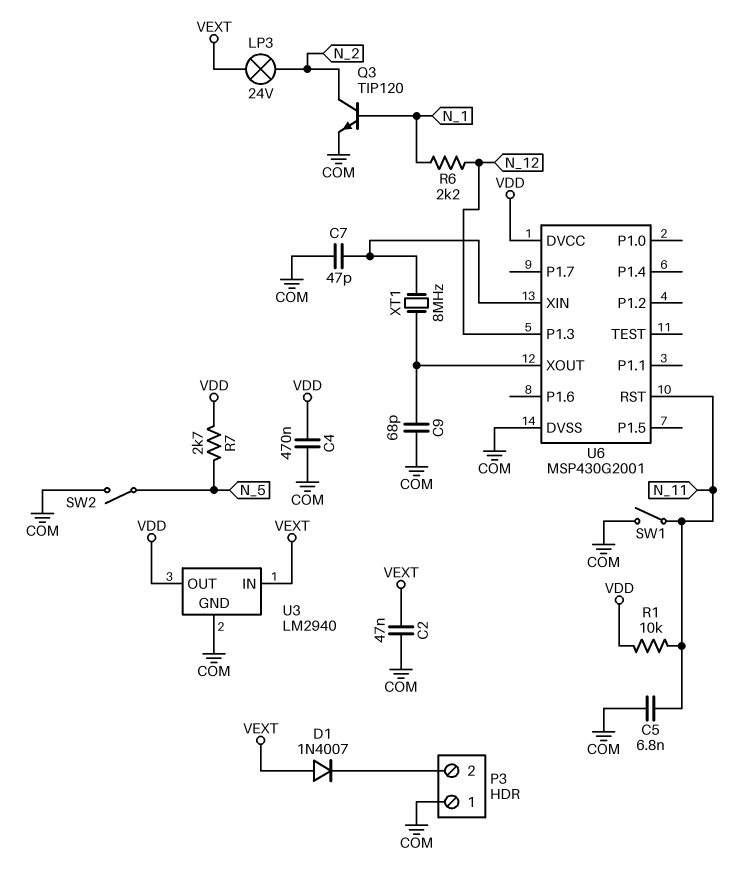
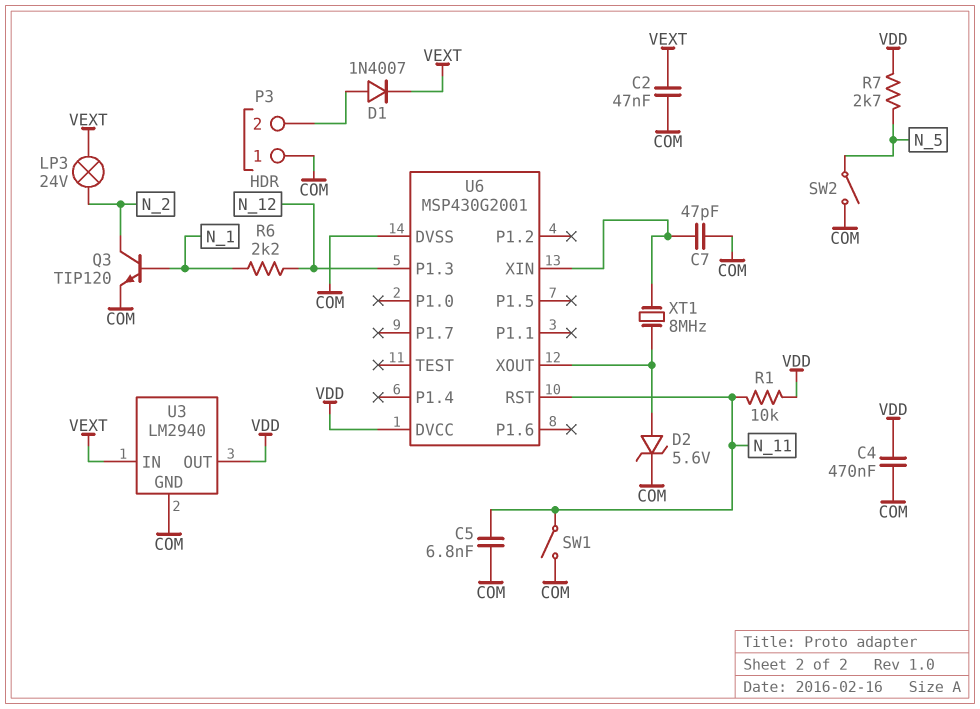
C9: 68pF (COM, U6/XOUT) -> none
D1: diode 1N4007 (A VEXT, K P3/2) -> diode 1N4007 (A P3/2, K VEXT)
D2: none -> zener 5.6V (A U6/XOUT, K COM)

